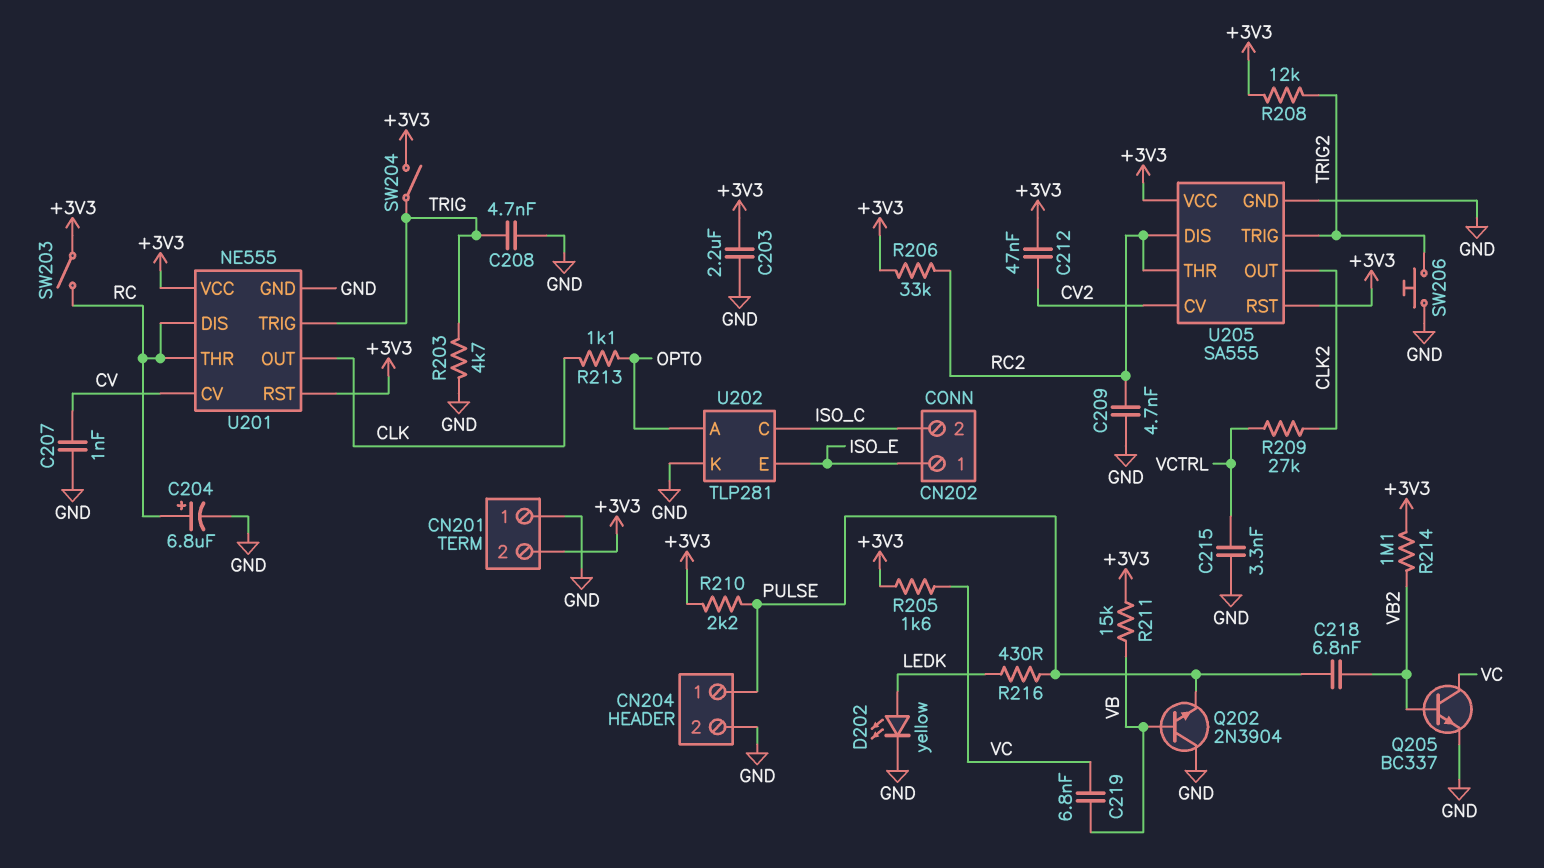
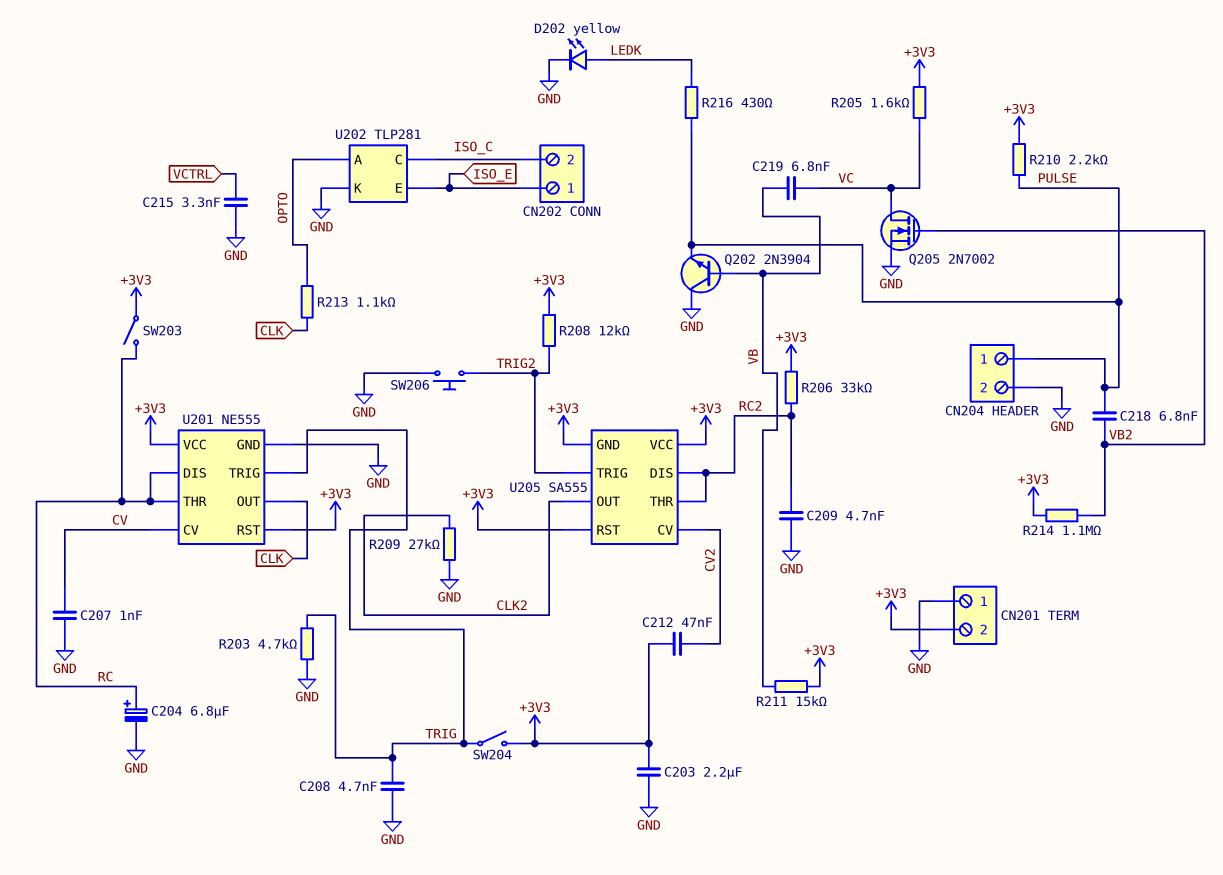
Q205: NPN BC337 (B VB2, C VC, E GND) -> NMOS 2N7002 (G VB2, D VC, S GND)
R209: 27k (CLK2, VCTRL) -> 27k (CLK2, GND)
U205 pin GND: GND -> +3V3

